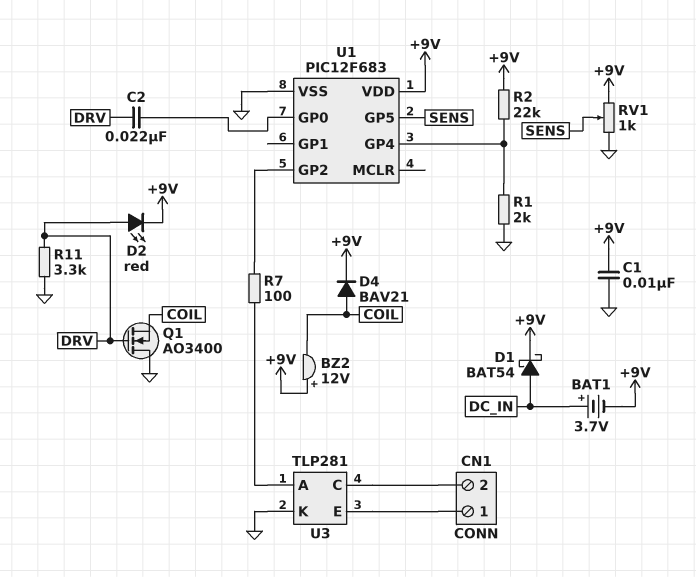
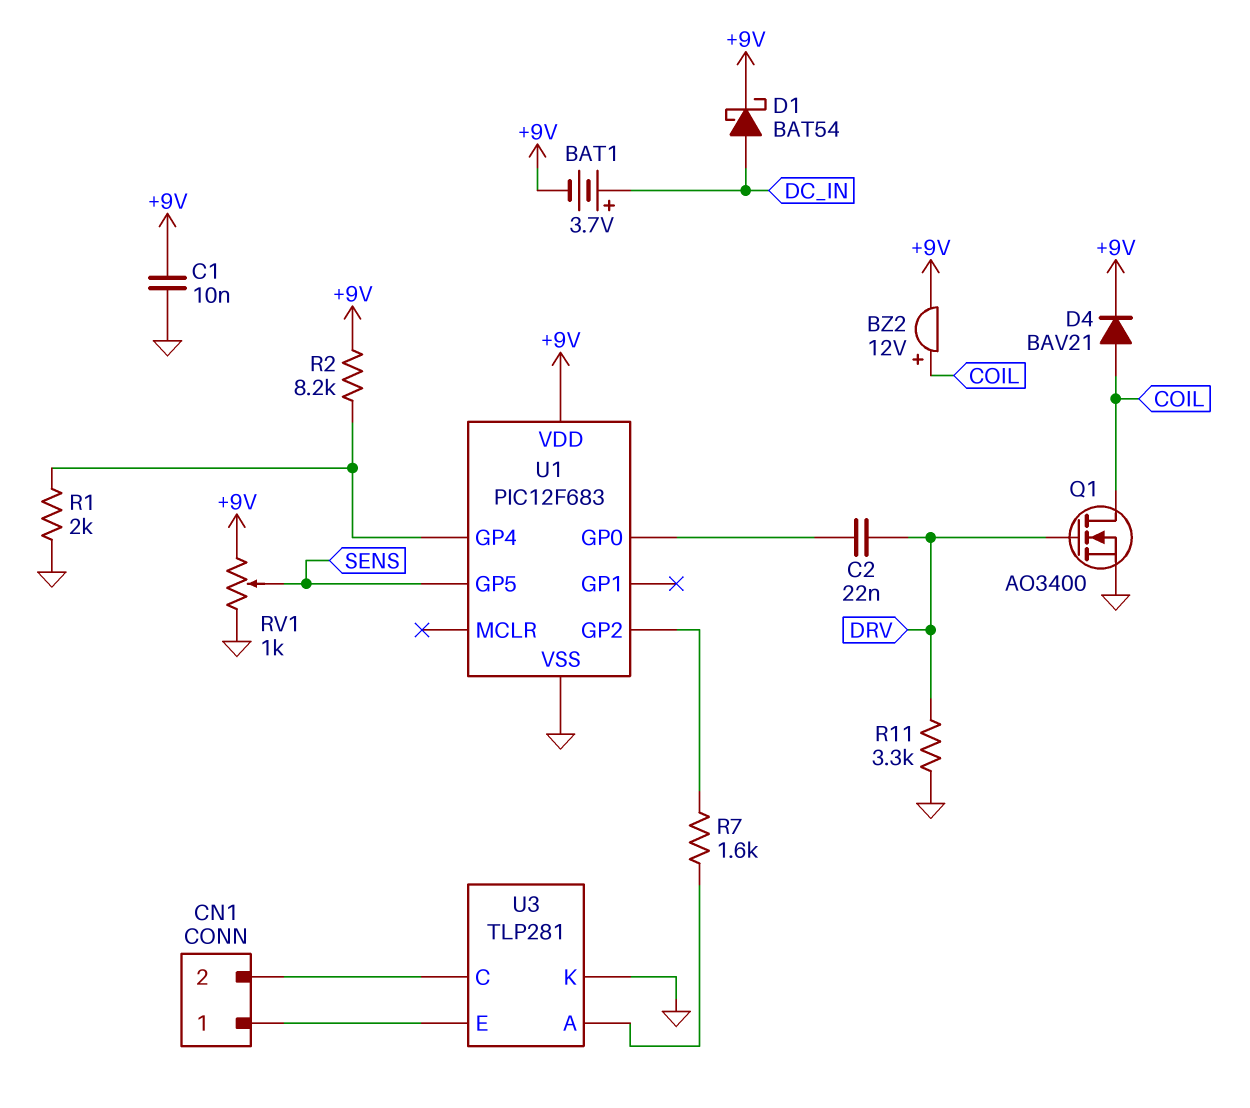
BZ2: buzzer 12V (plus +9V, minus COIL) -> buzzer 12V (plus COIL, minus +9V)
D2: LED red (A DRV, K +9V) -> none
Q1: NMOS AO3400 (G DRV, D GND, S COIL) -> NMOS AO3400 (G DRV, D COIL, S GND)
R2: 22k (+9V, U1/GP4) -> 8.2k (+9V, U1/GP4)
R7: 100 (U1/GP2, U3/A) -> 1.6k (U1/GP2, U3/A)

